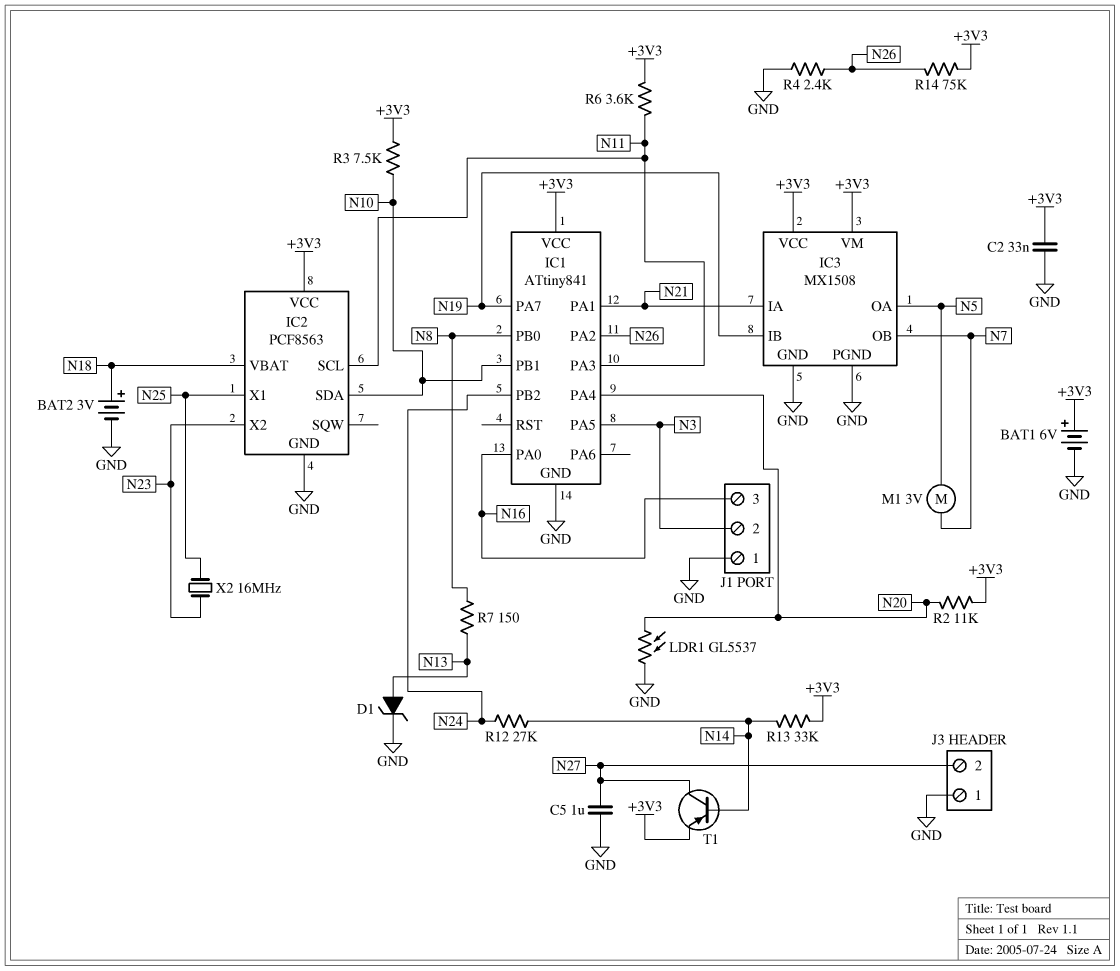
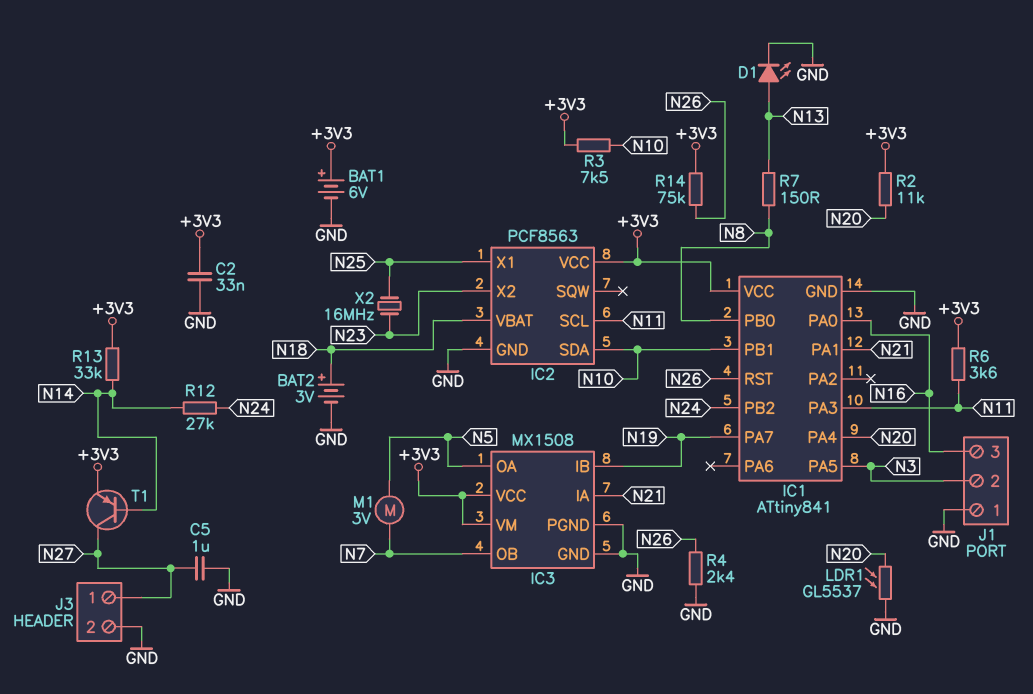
D1: zener (A N13, K GND) -> LED (A N13, K GND)
IC1 pin PA2: N26 -> none
IC1 pin RST: none -> N26
J3 pin 1: GND -> N27
J3 pin 2: N27 -> GND

